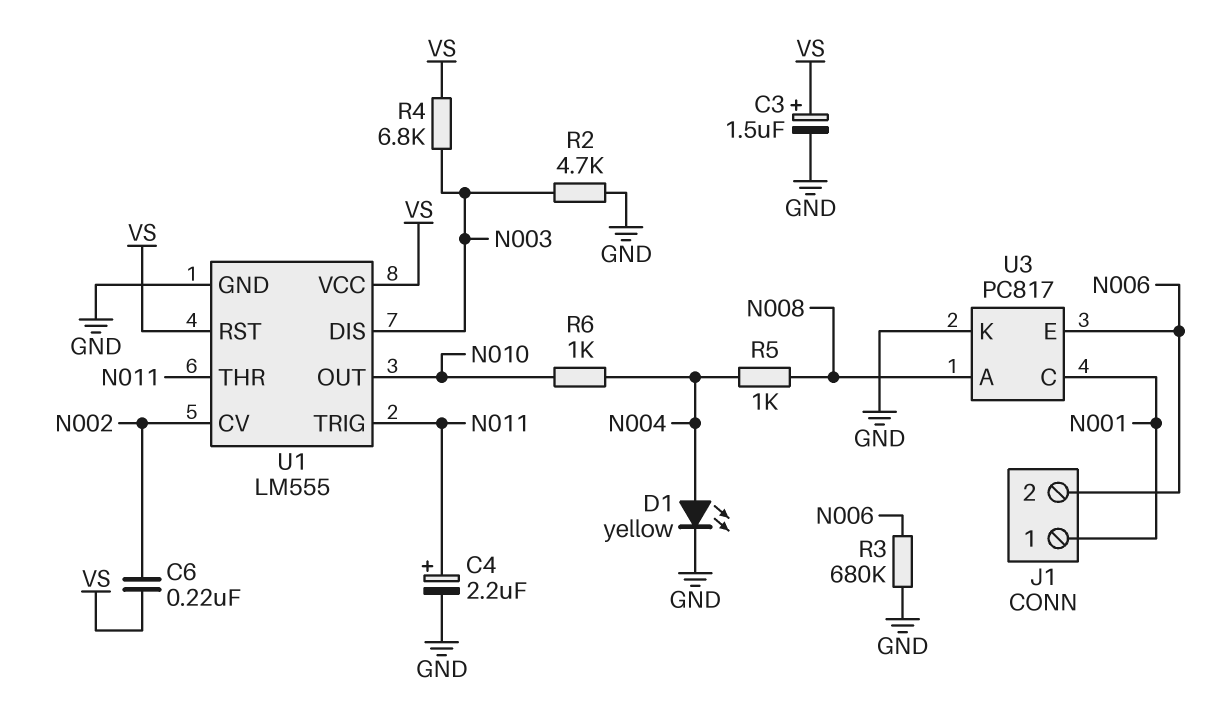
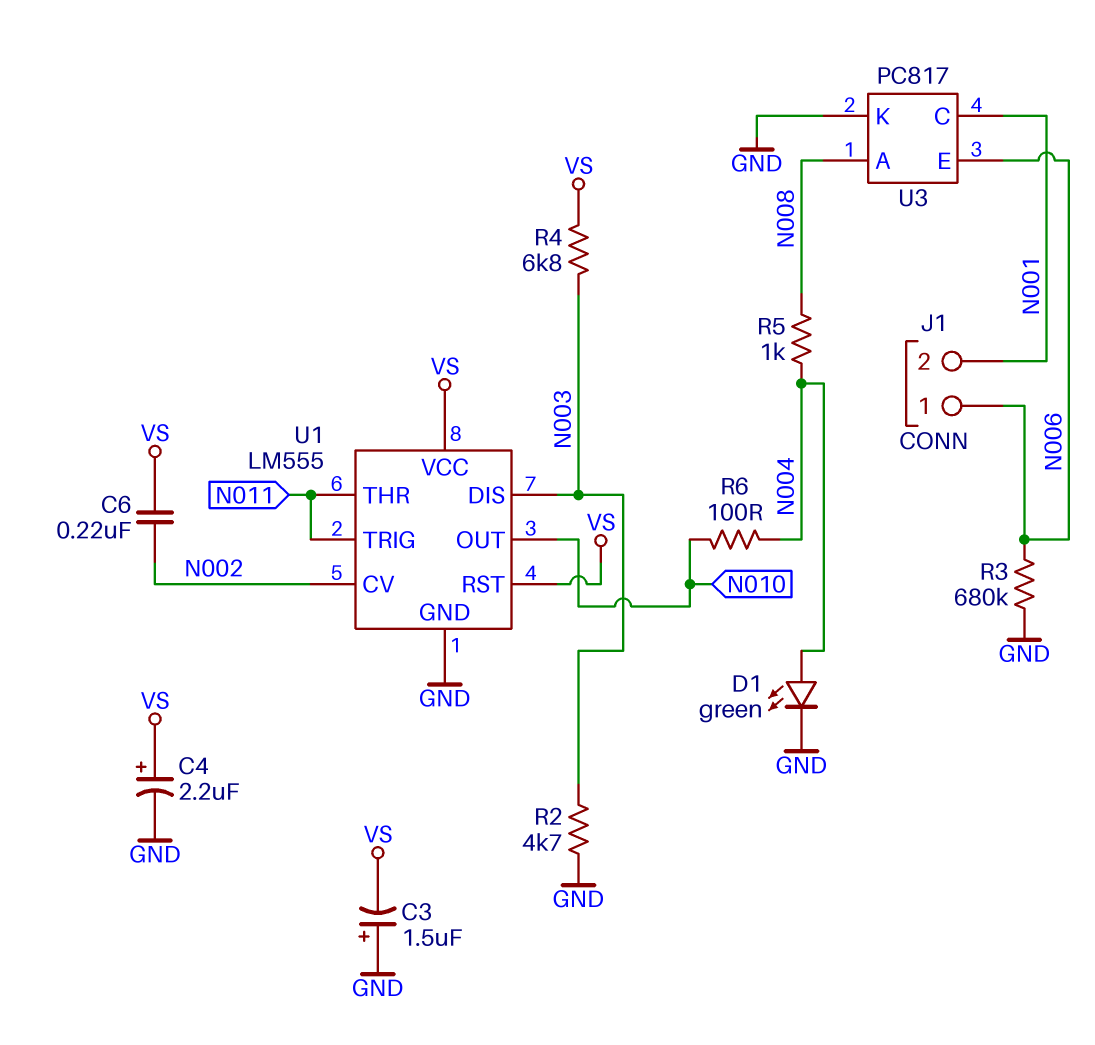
C3: 1.5uF (plus VS, minus GND) -> 1.5uF (plus GND, minus VS)
C4: 2.2uF (plus N011, minus GND) -> 2.2uF (plus VS, minus GND)
D1: LED yellow (A N004, K GND) -> LED green (A N004, K GND)
J1 pin 1: N001 -> N006
J1 pin 2: N006 -> N001
R6: 1k (N004, N010) -> 100 (N004, N010)

